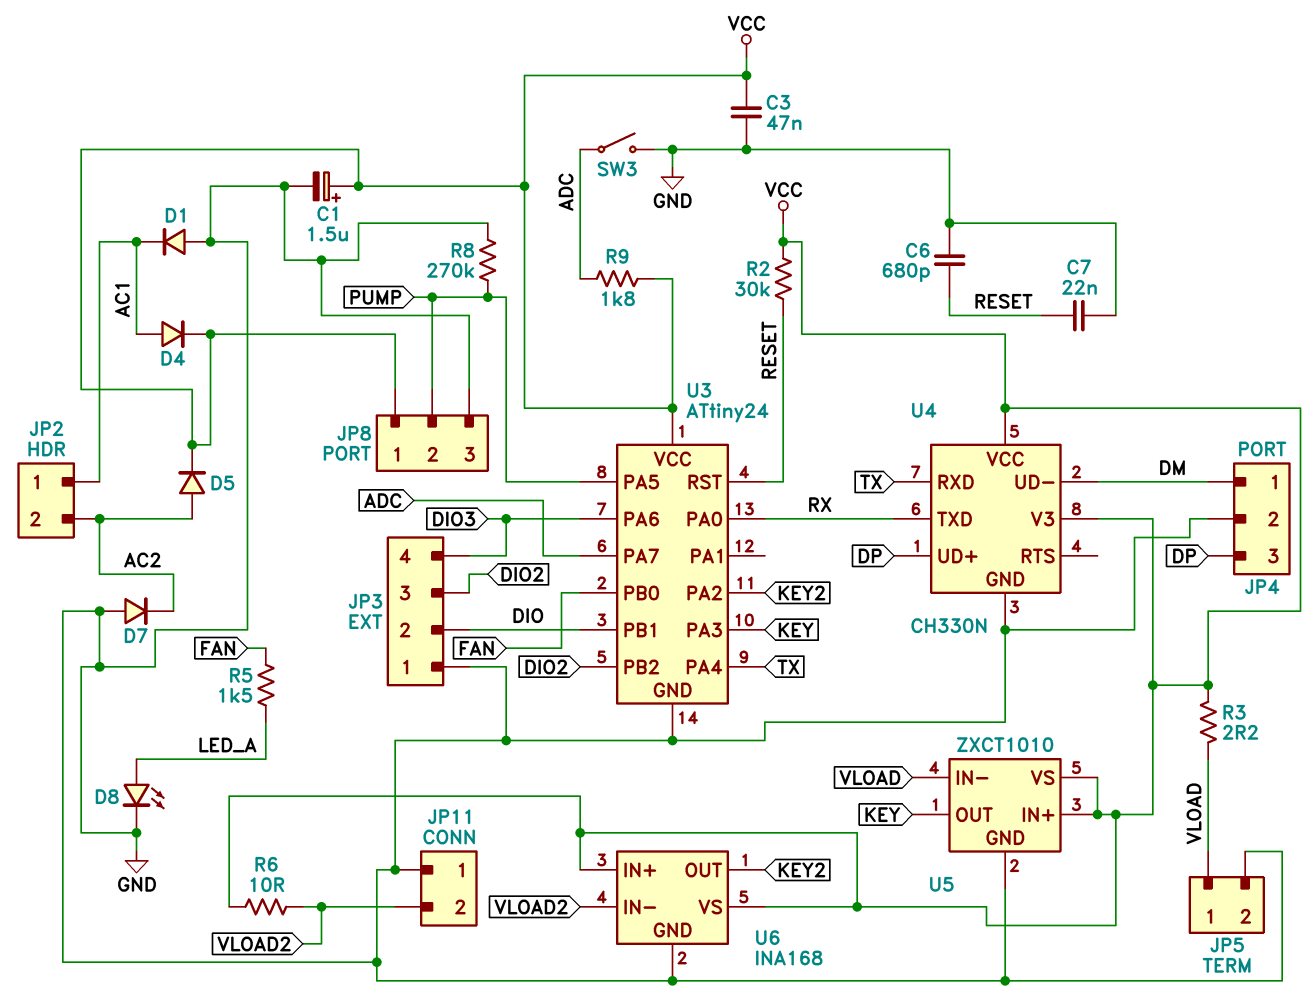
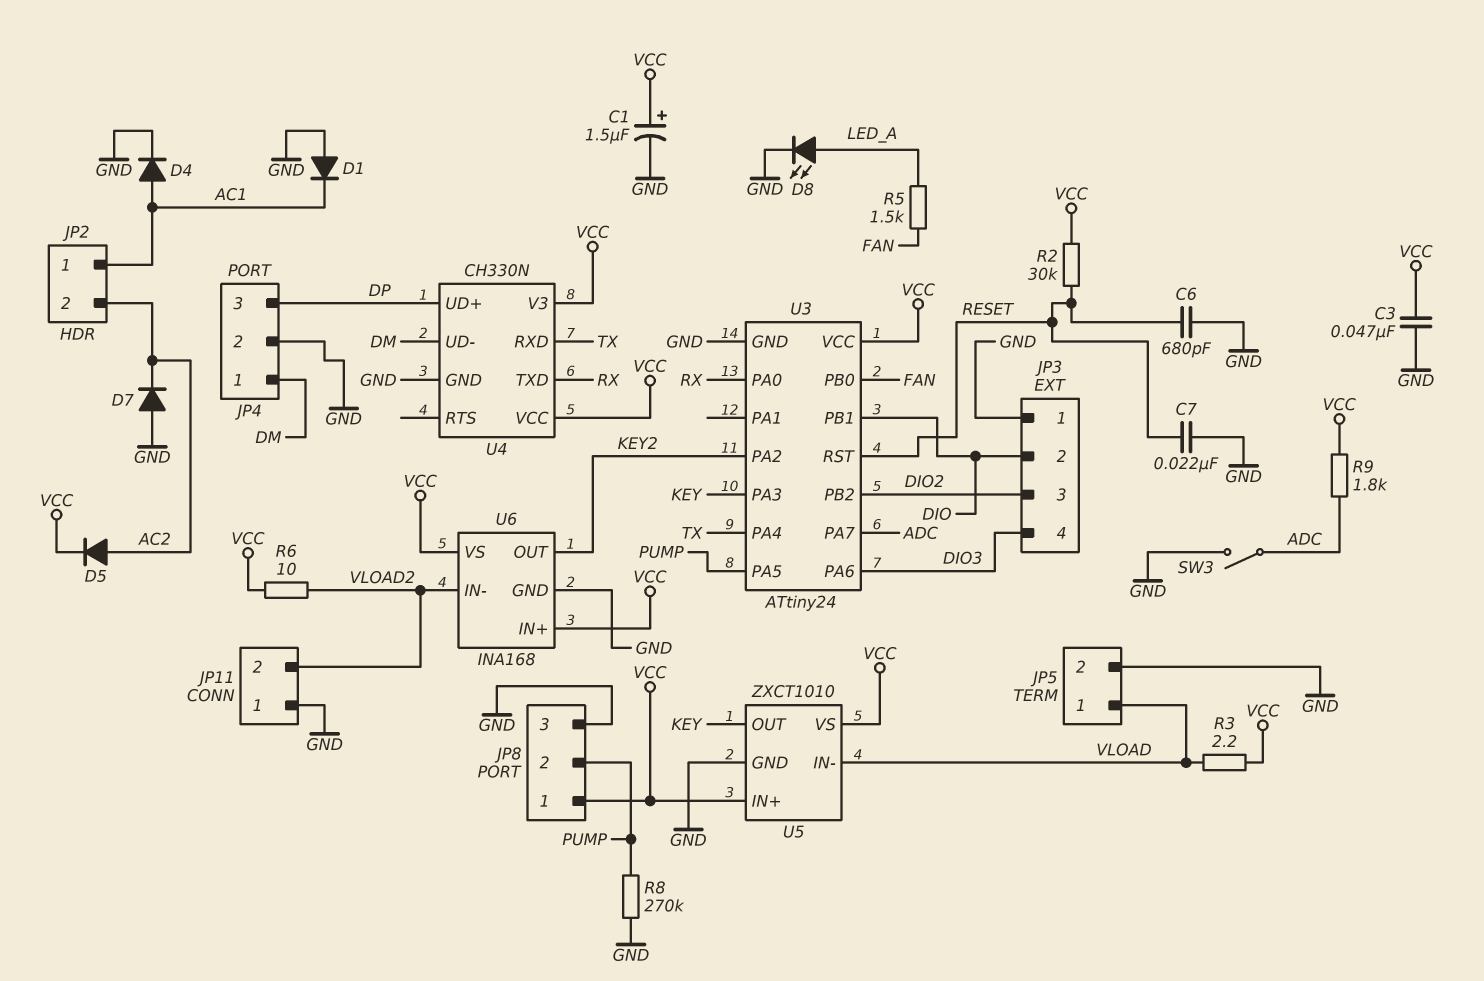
D4: diode (A AC1, K VCC) -> diode (A AC1, K GND)

